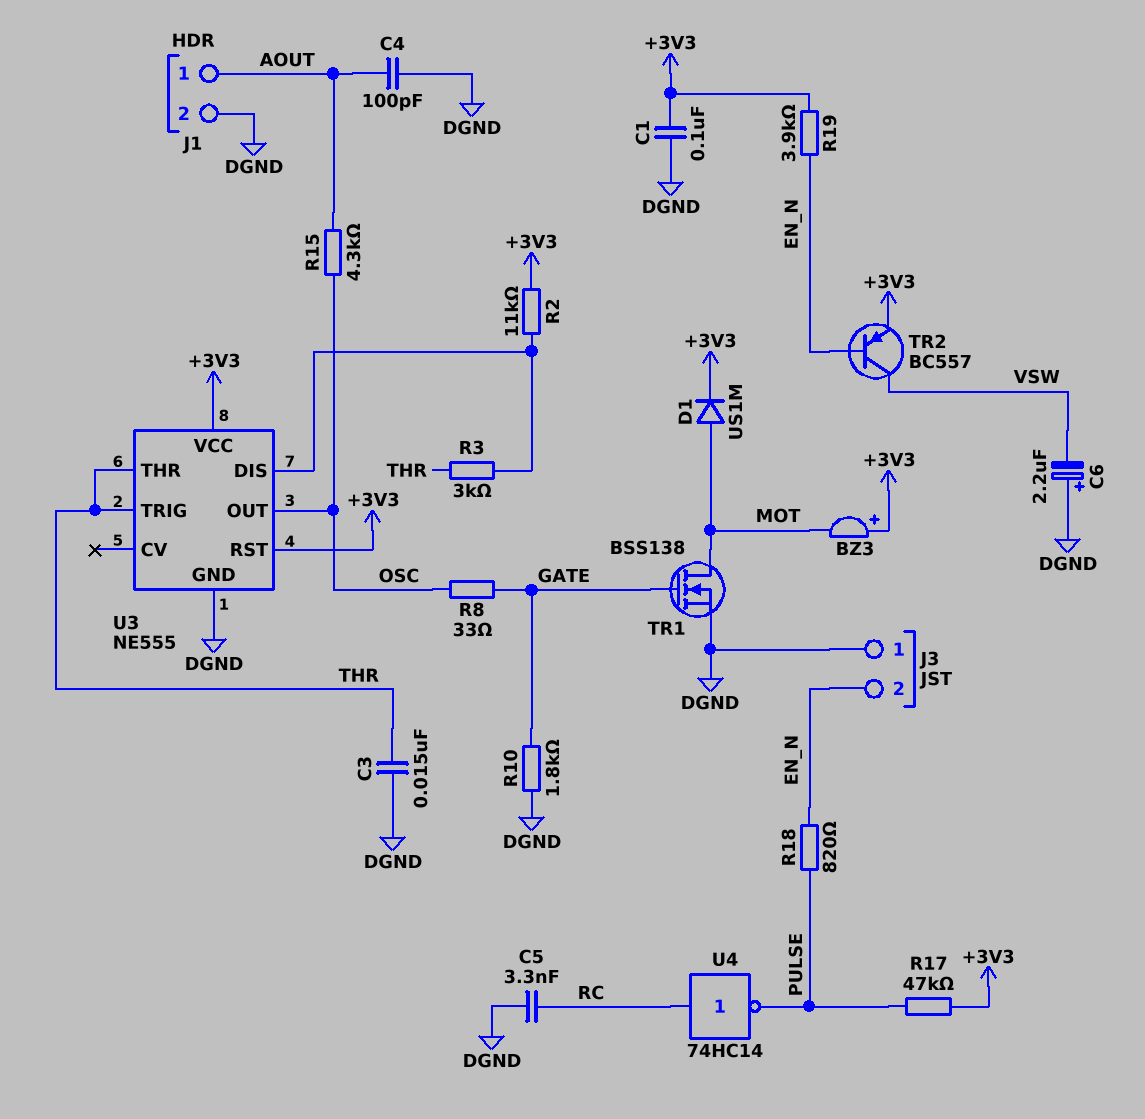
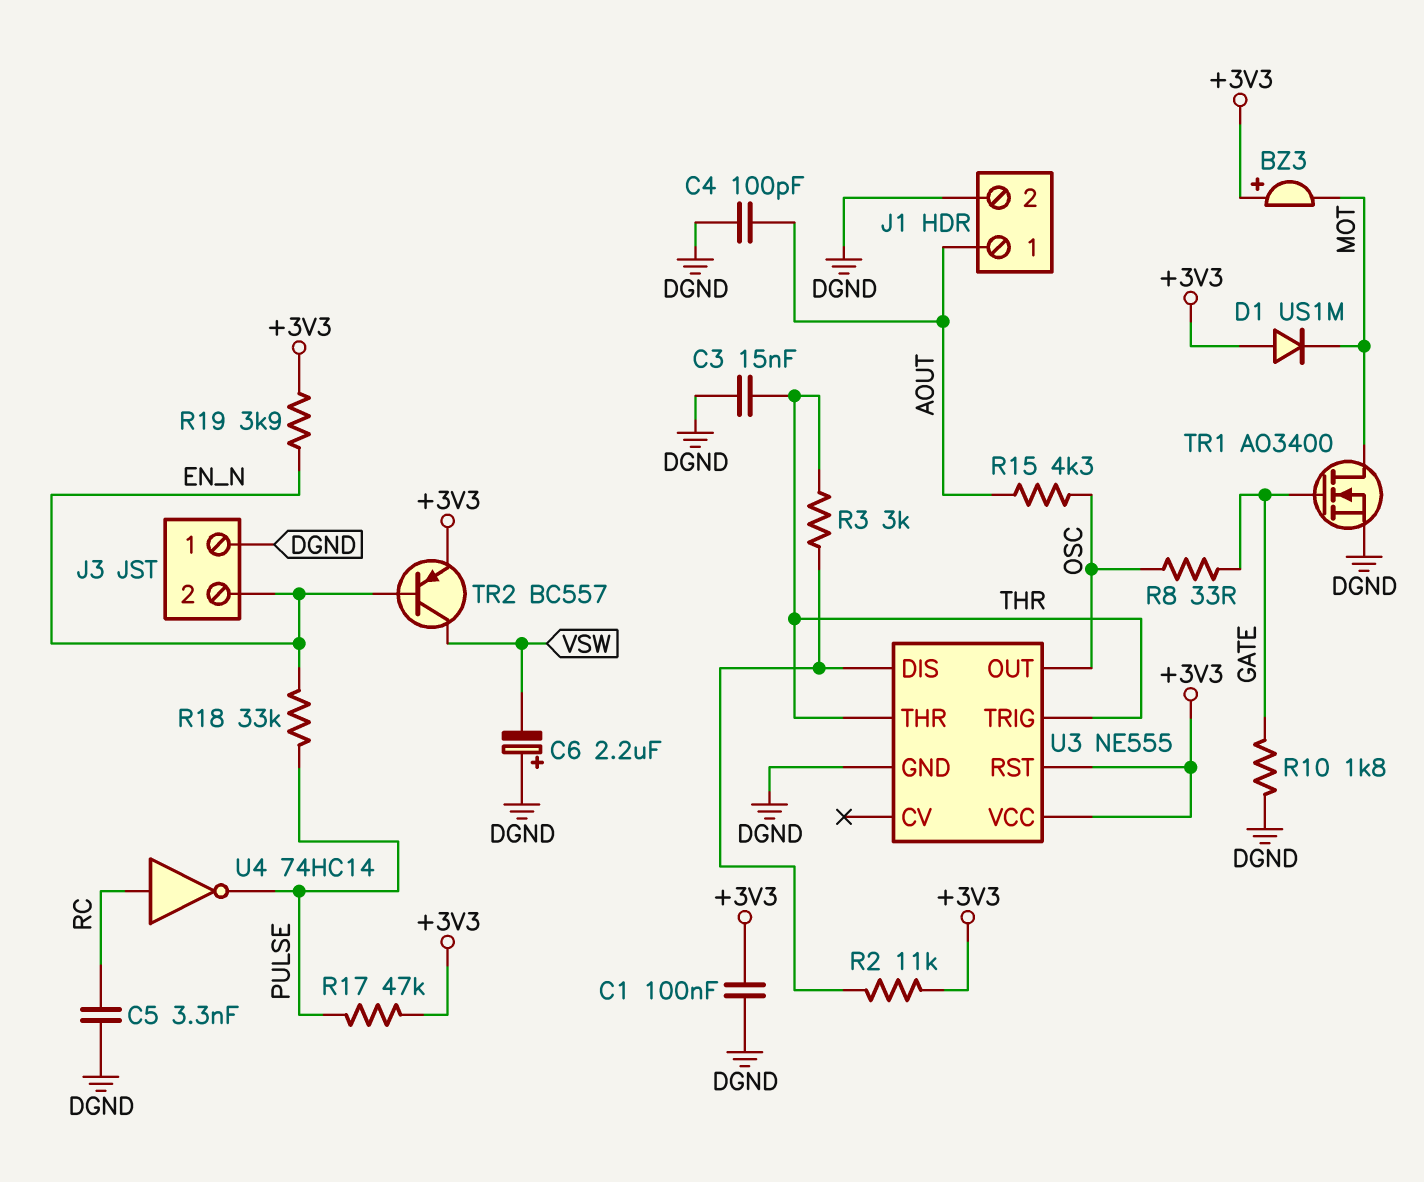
D1: diode US1M (A MOT, K +3V3) -> diode US1M (A +3V3, K MOT)
R18: 820 (EN_N, PULSE) -> 33k (EN_N, PULSE)
TR1: NMOS BSS138 (G GATE, D MOT, S DGND) -> NMOS AO3400 (G GATE, D MOT, S DGND)

